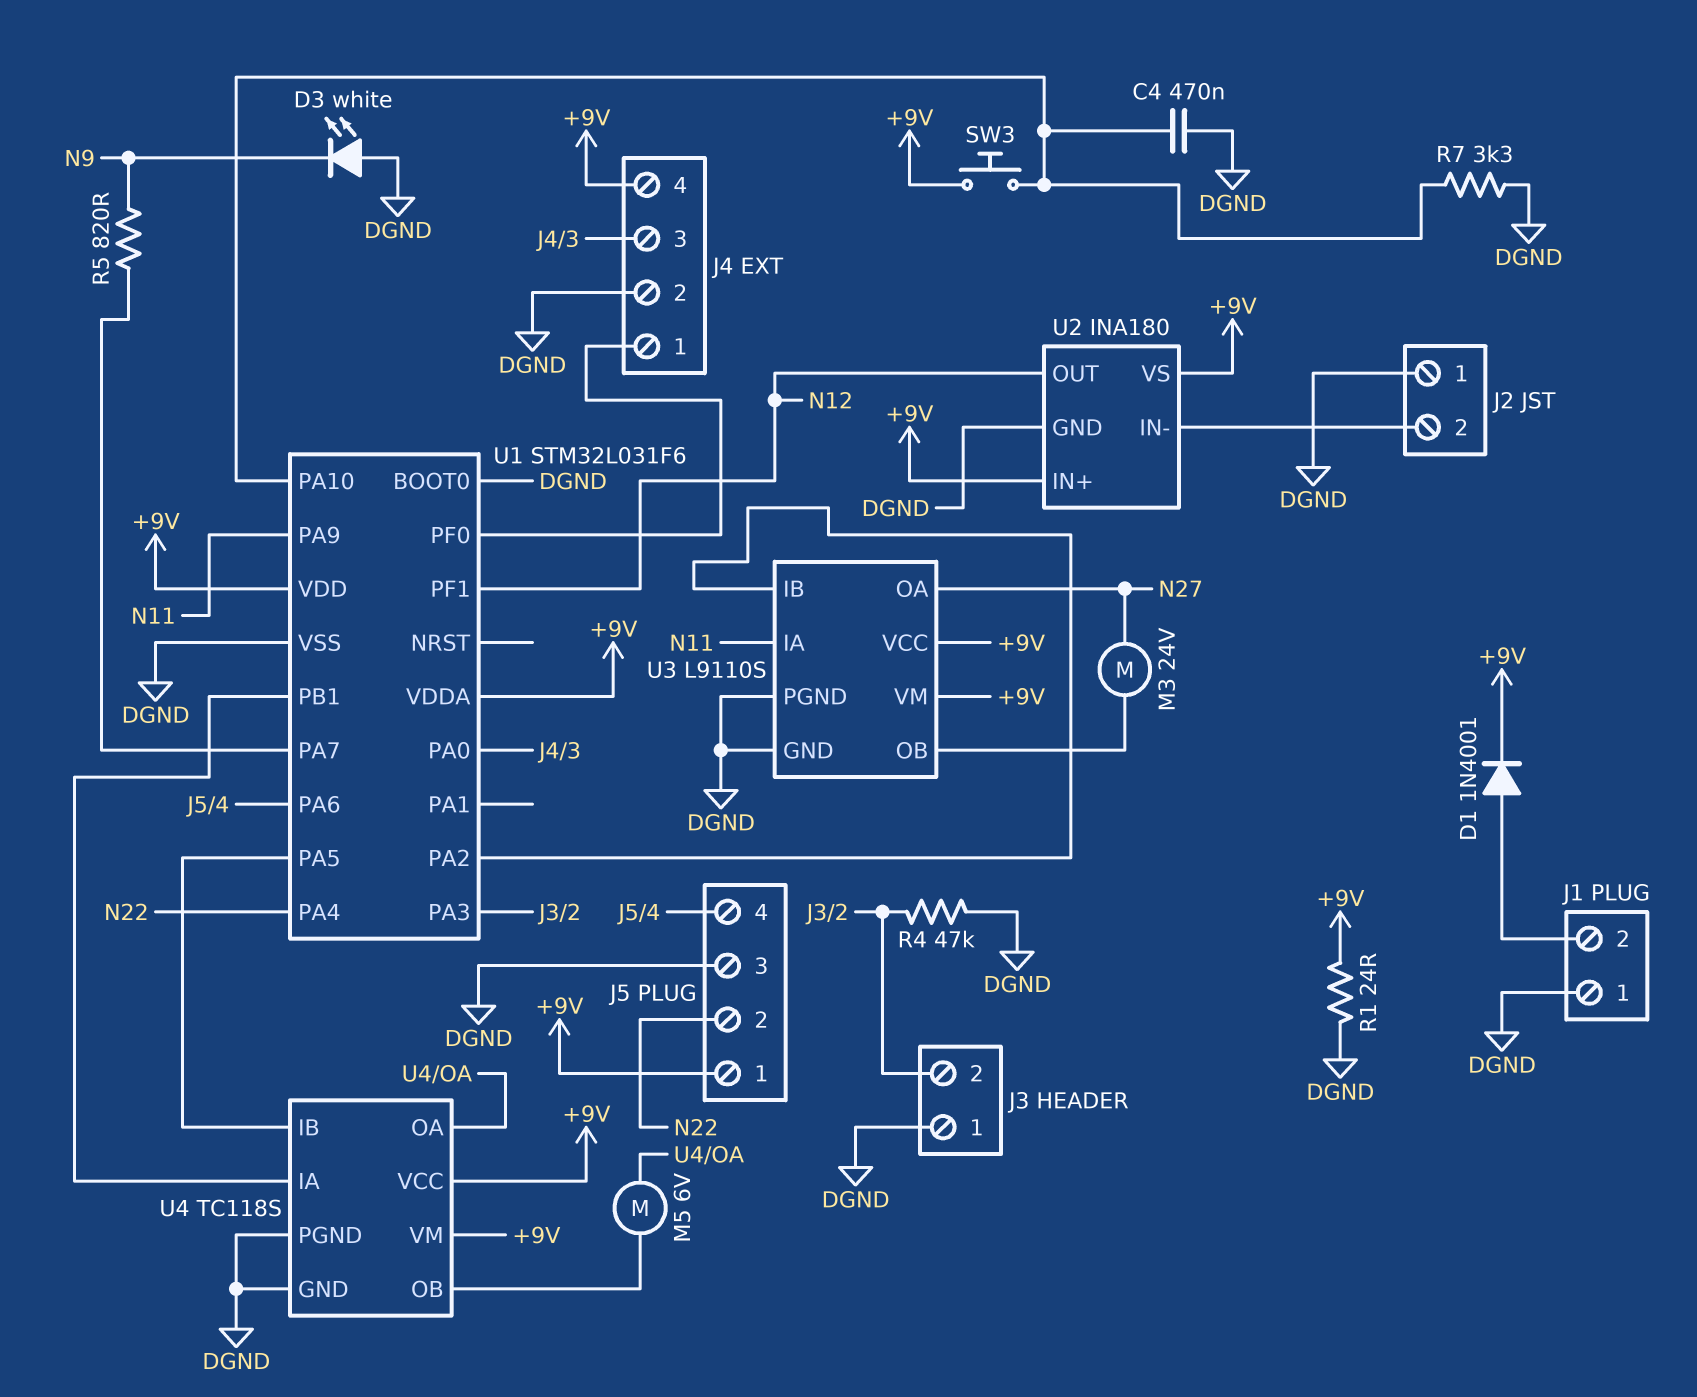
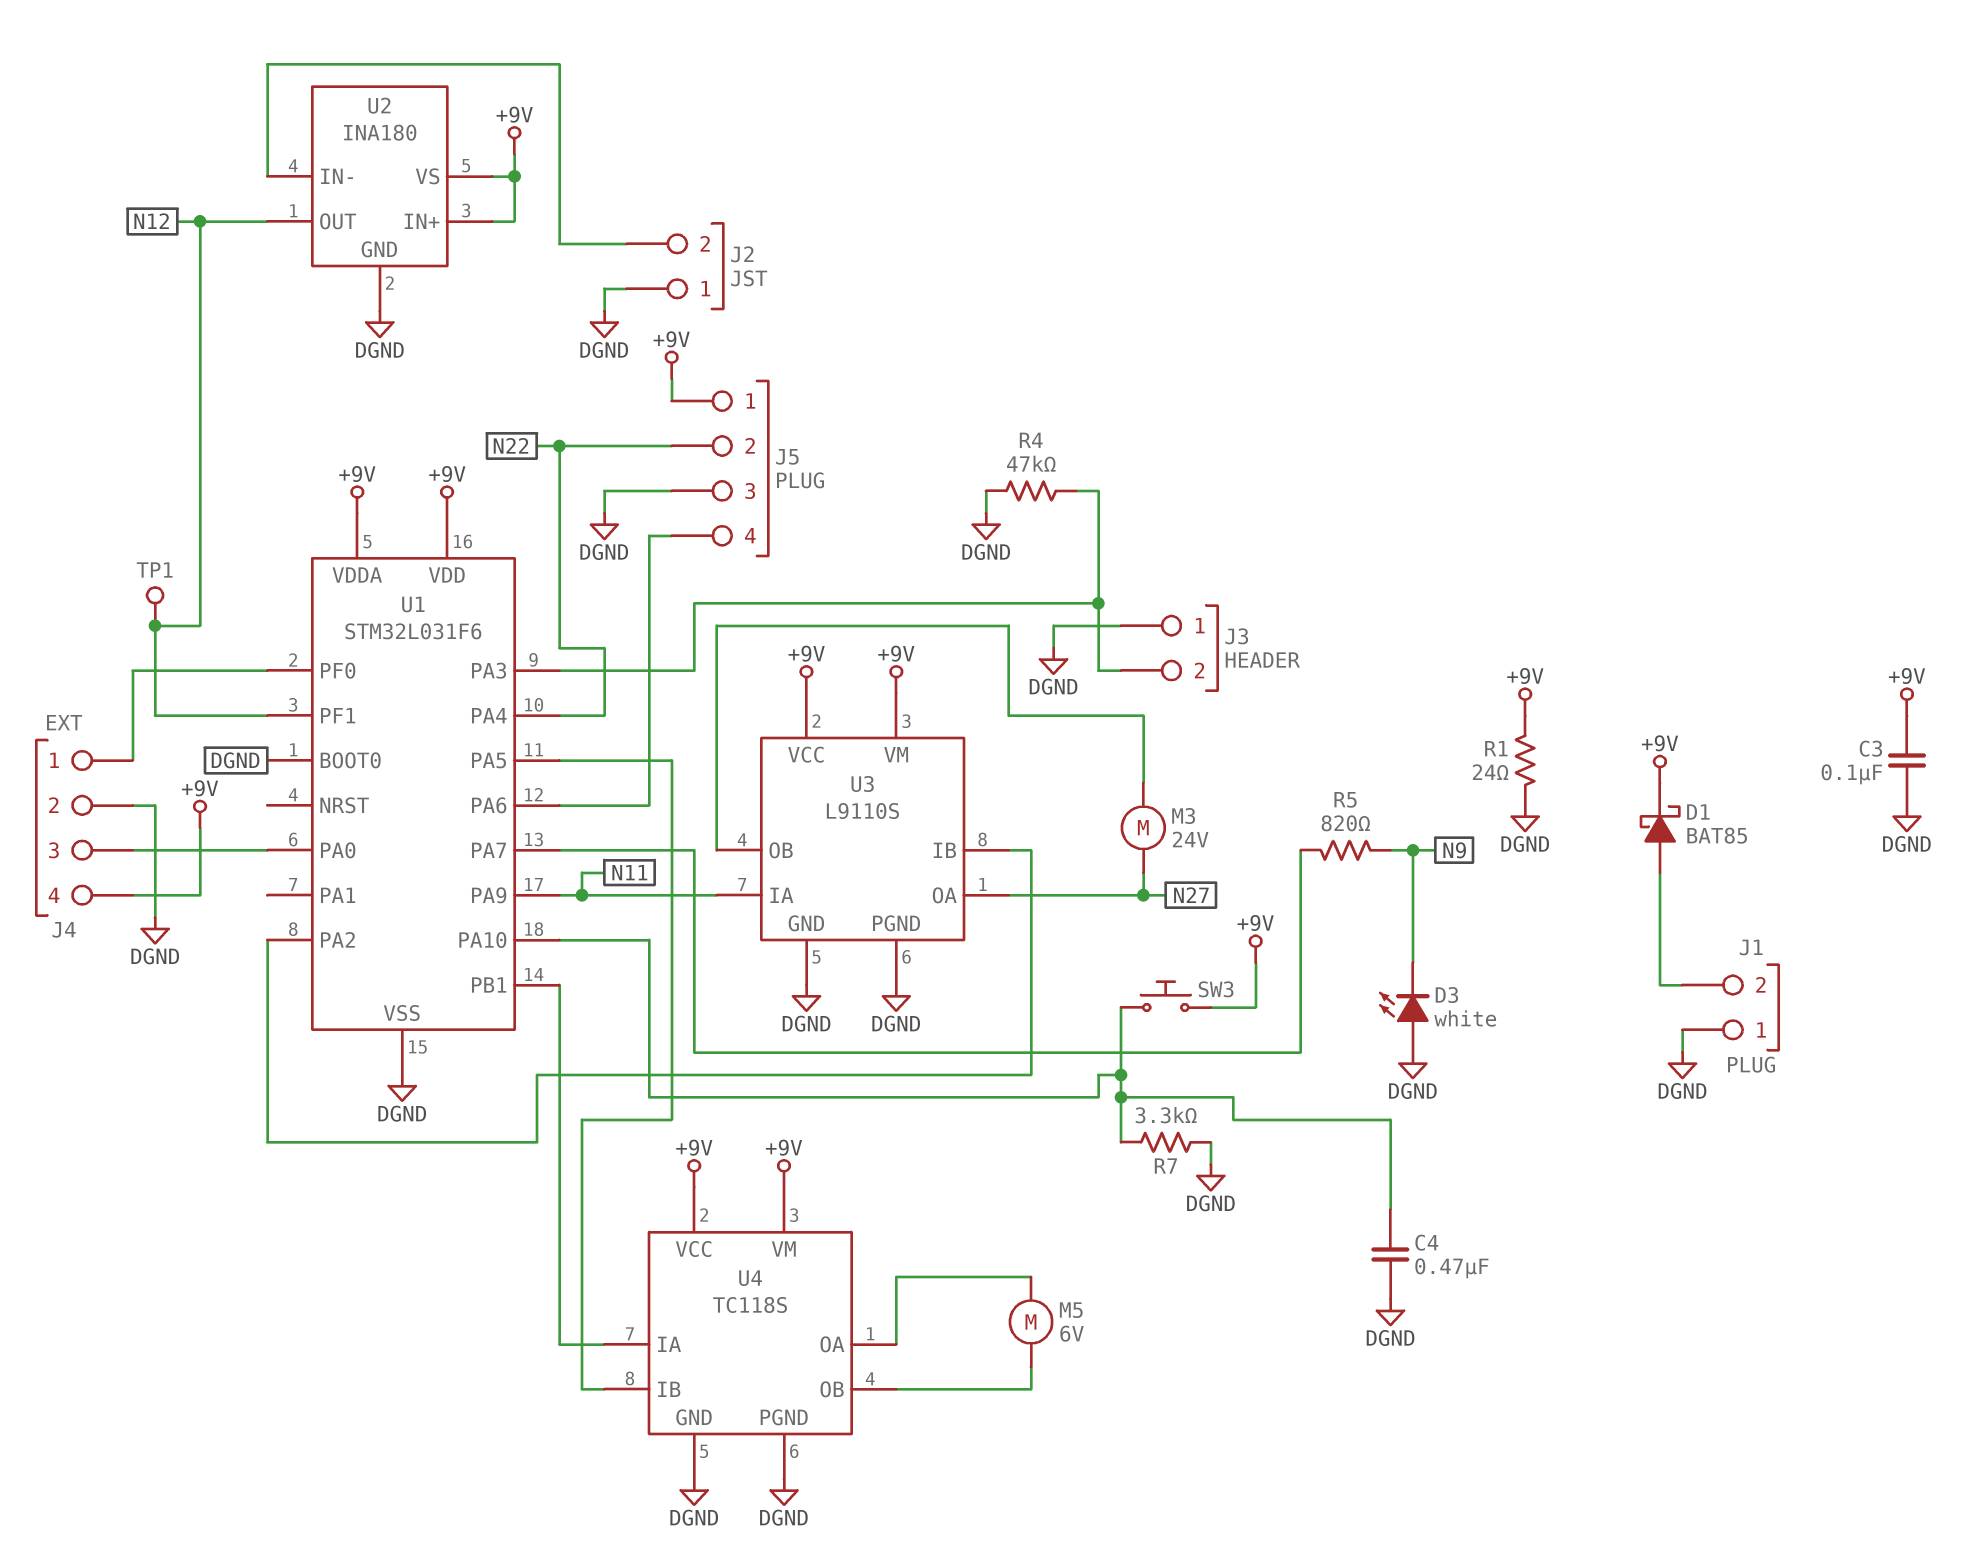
C3: none -> 100nF (+9V, DGND)
D1: diode 1N4001 (A J1/2, K +9V) -> schottky BAT85 (A J1/2, K +9V)
TP1: none -> test point (N12)

